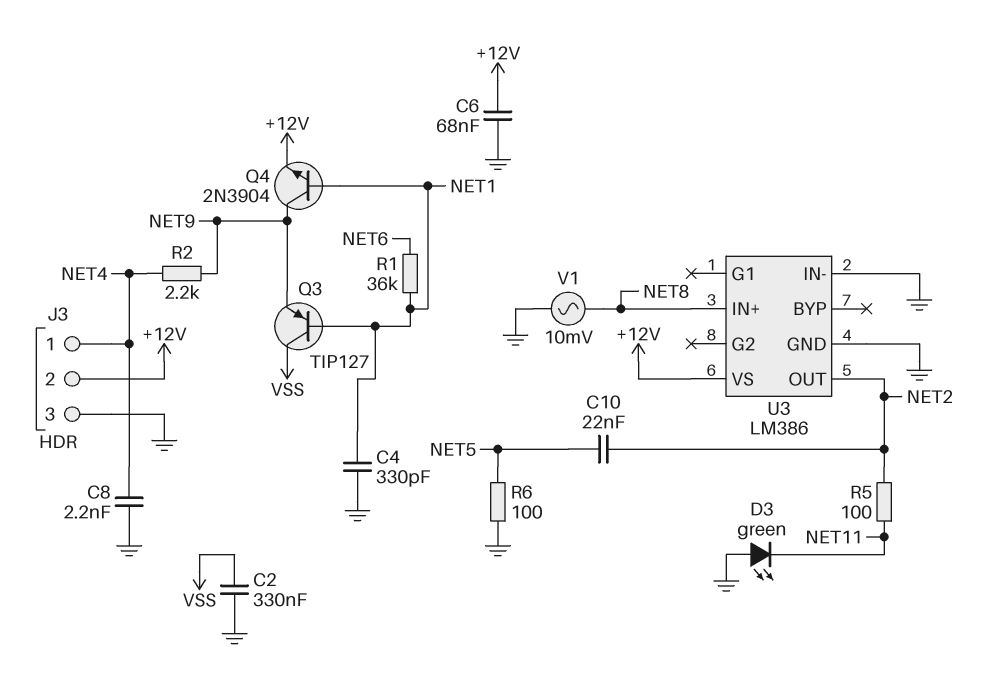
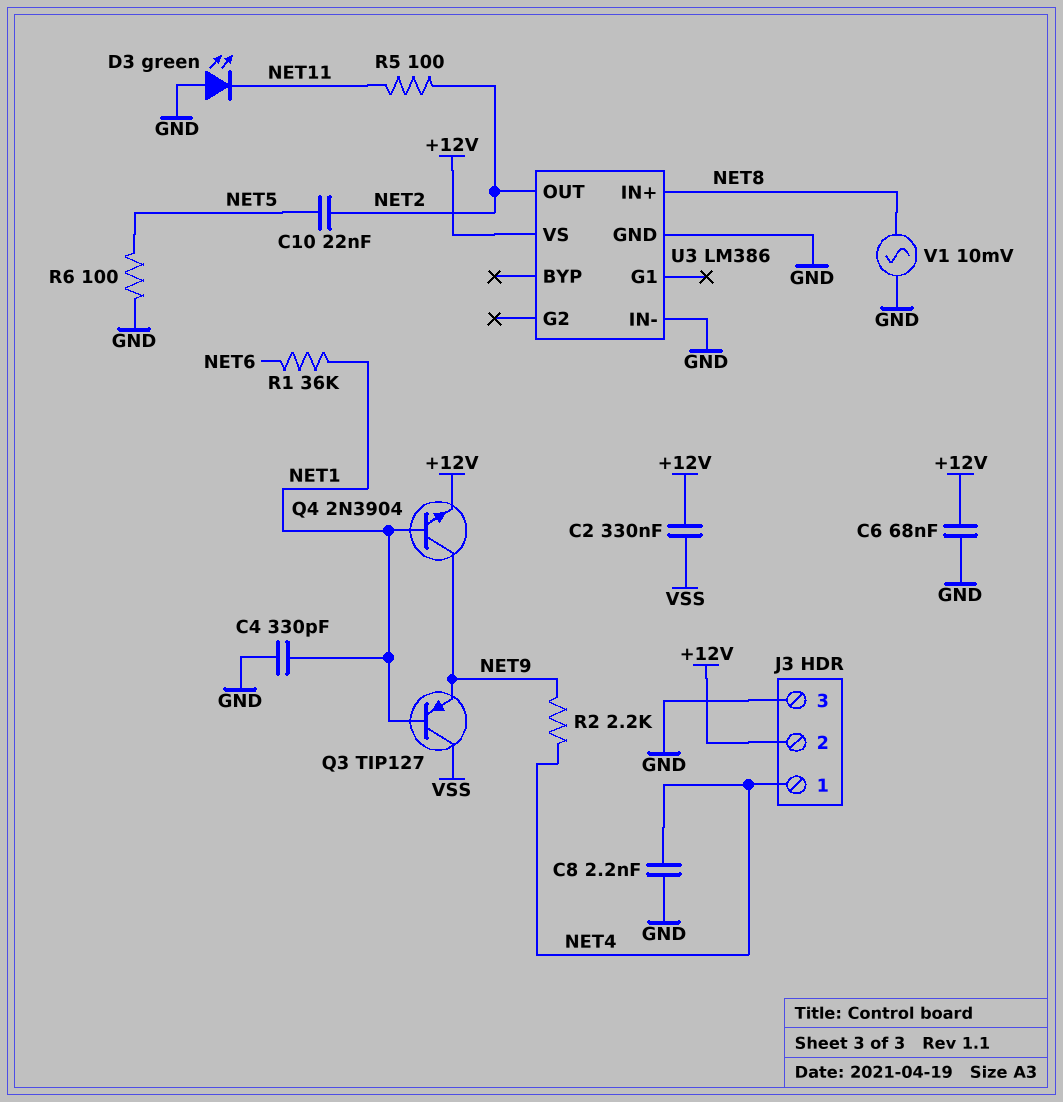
C2: 330nF (GND, VSS) -> 330nF (+12V, VSS)

